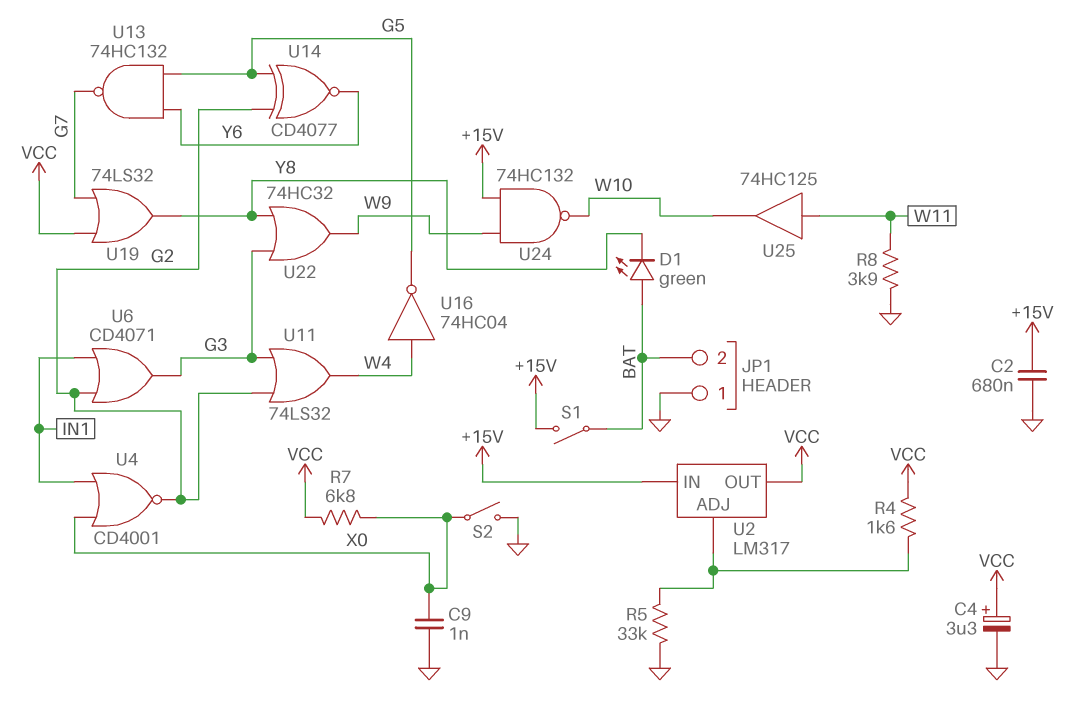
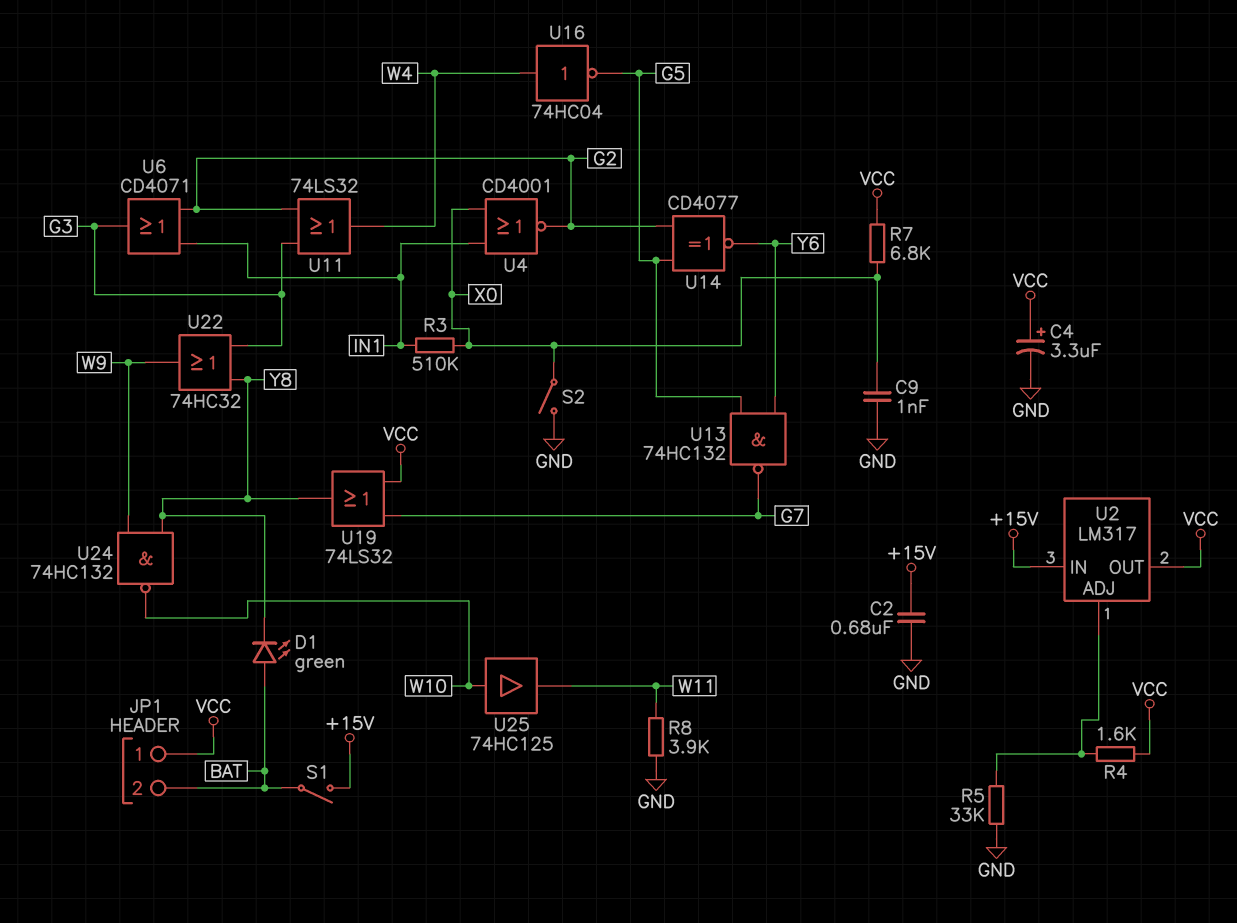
JP1 pin 1: GND -> VCC
R3: none -> 510k (IN1, X0)
U24: NAND 74HC132 (in +15V, in W9, out W10) -> NAND 74HC132 (in W9, in Y8, out W10)
U25: buffer 74HC125 (in W11, out W10) -> buffer 74HC125 (in W10, out W11)

